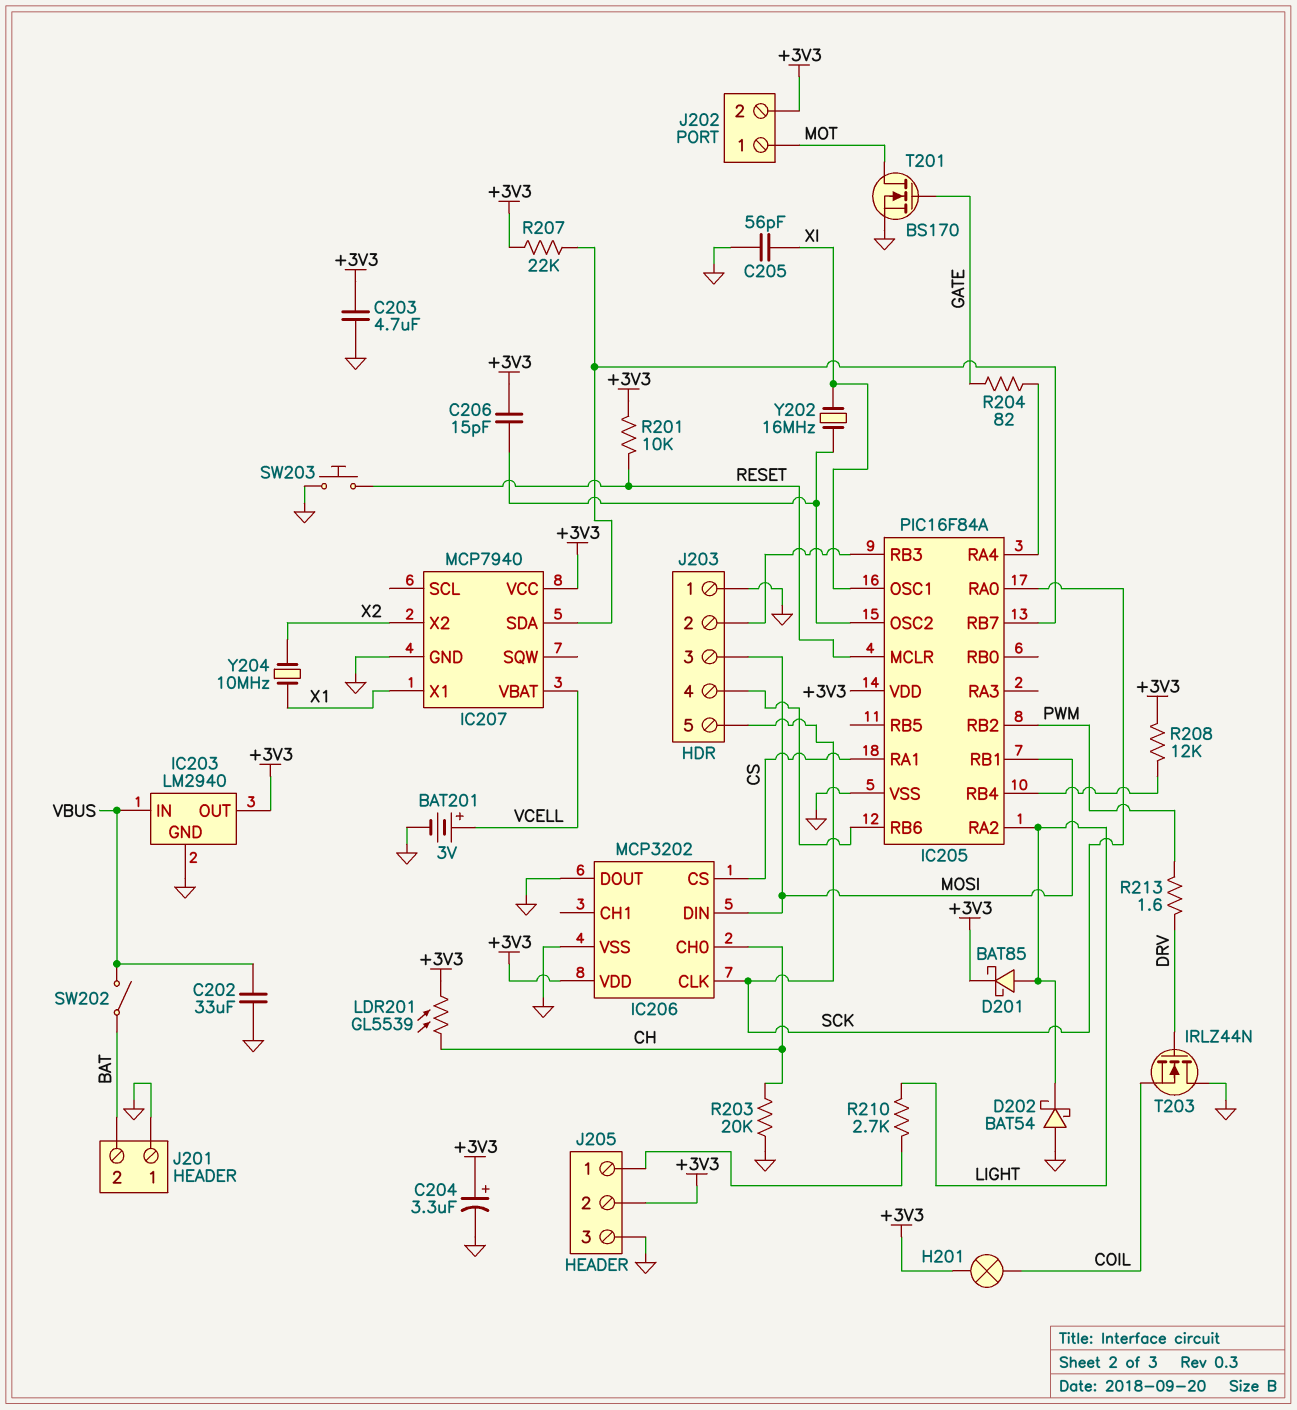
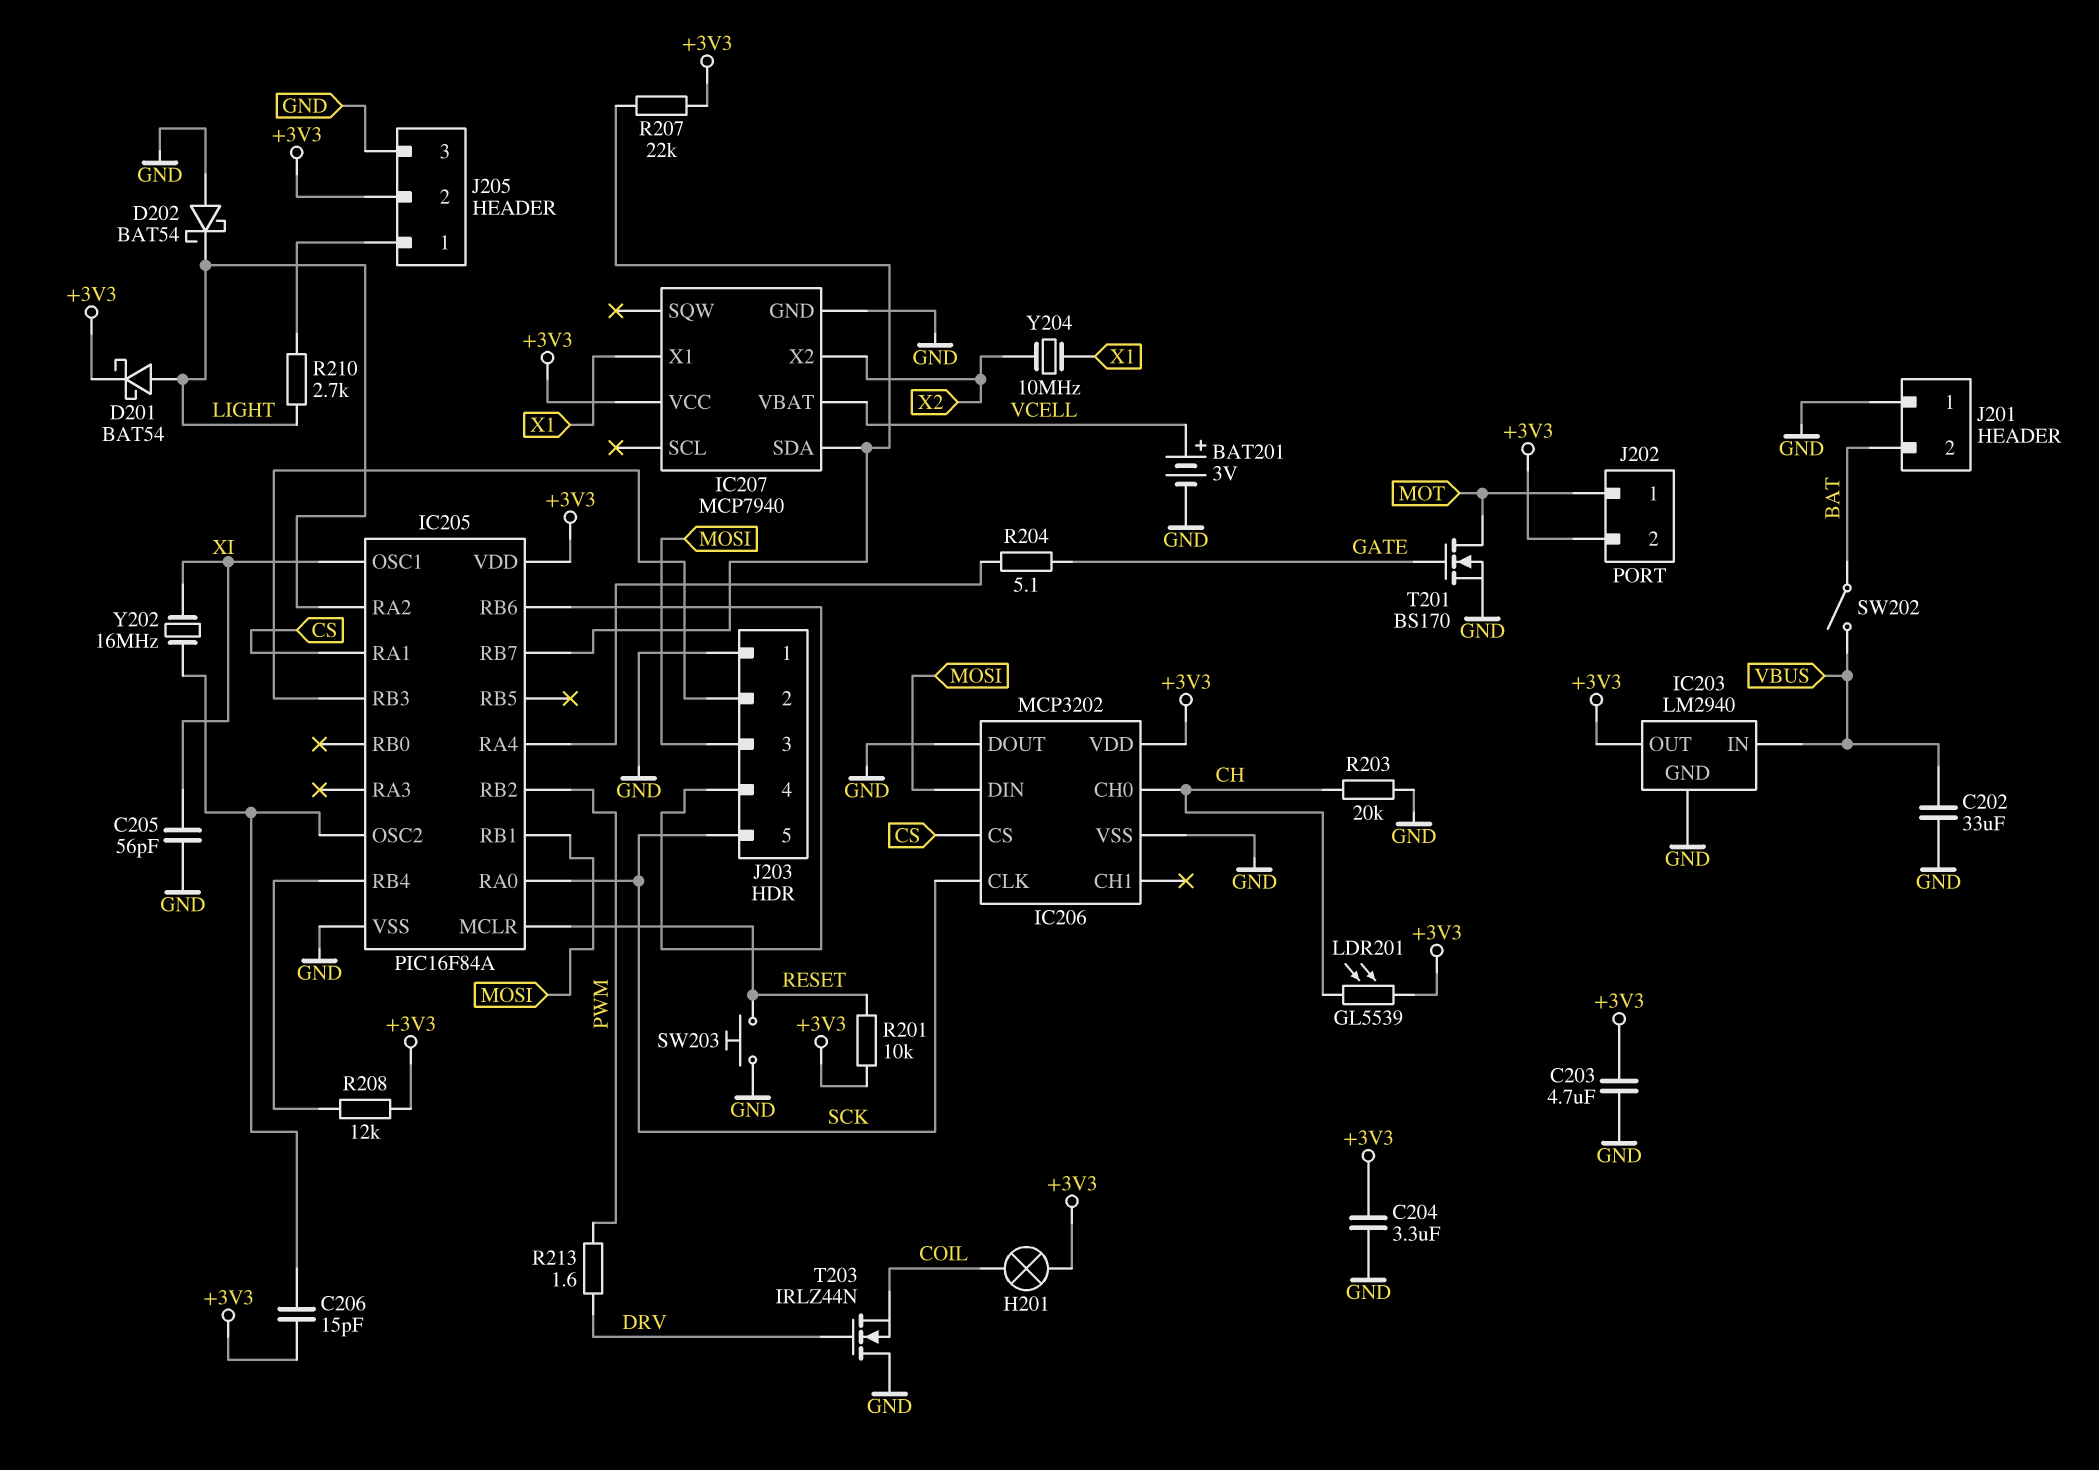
C204: 3.3uF (plus +3V3, minus GND) -> 3.3uF (+3V3, GND)
D201: schottky BAT85 (A LIGHT, K +3V3) -> schottky BAT54 (A LIGHT, K +3V3)
R204: 82 (GATE, IC205/RA4) -> 5.1 (GATE, IC205/RA4)

